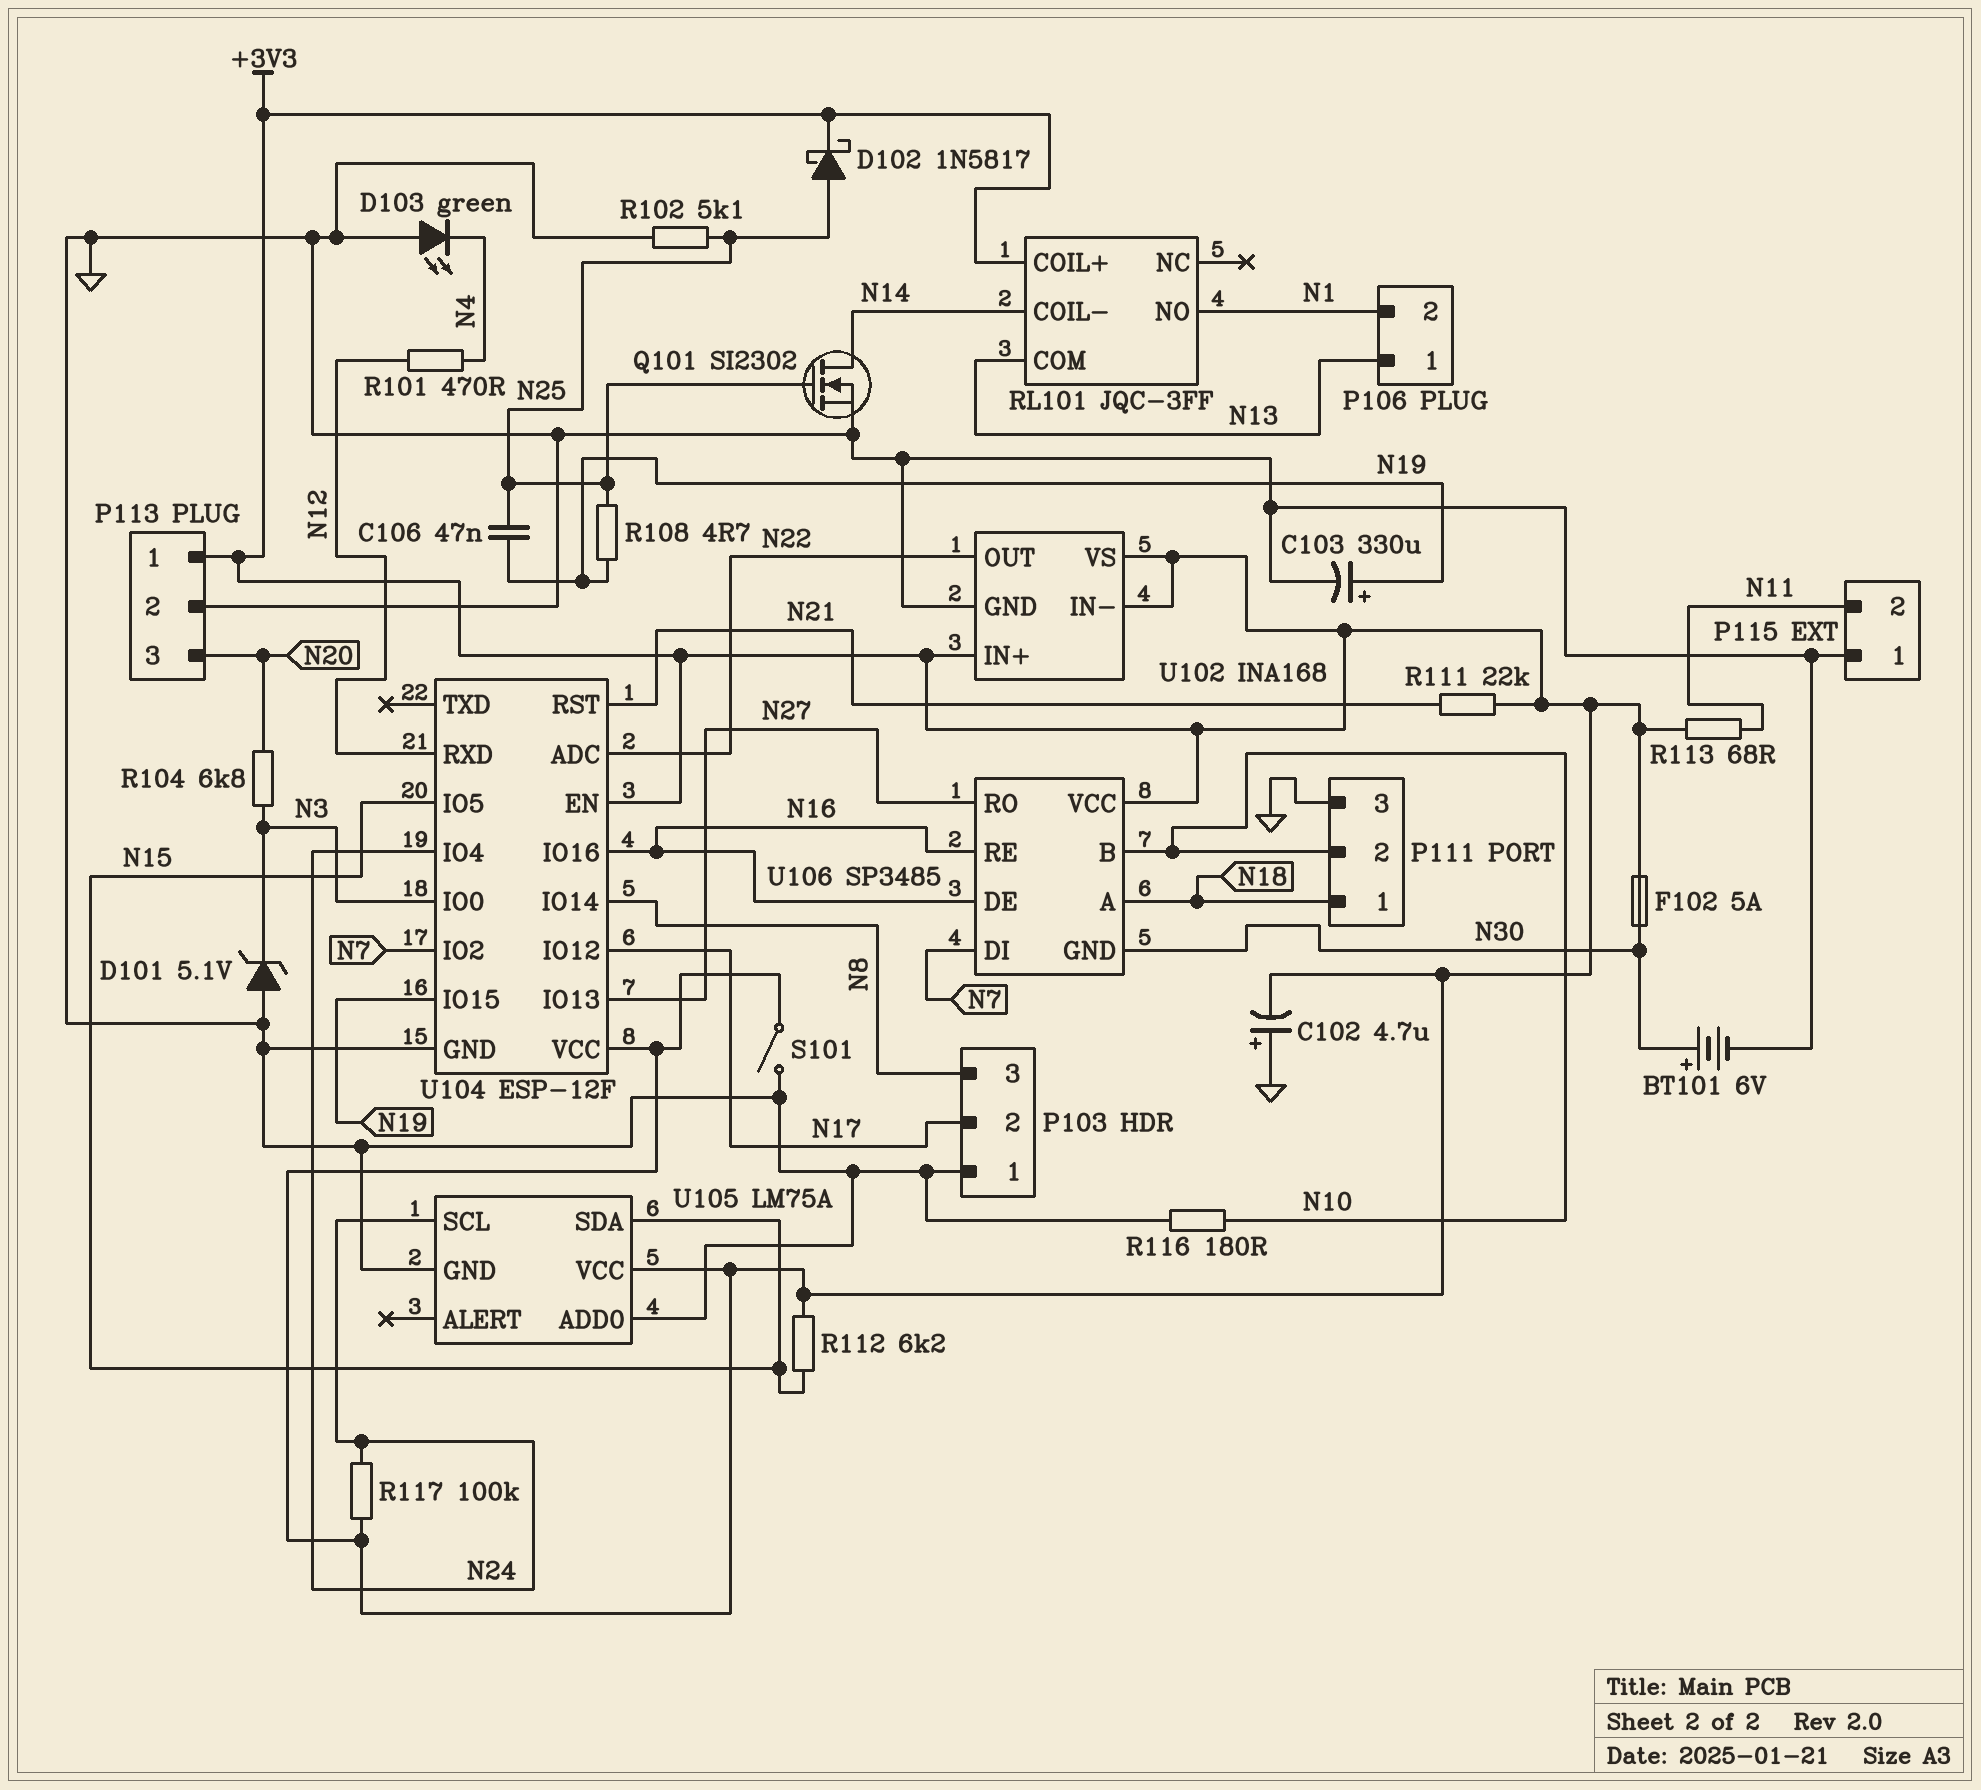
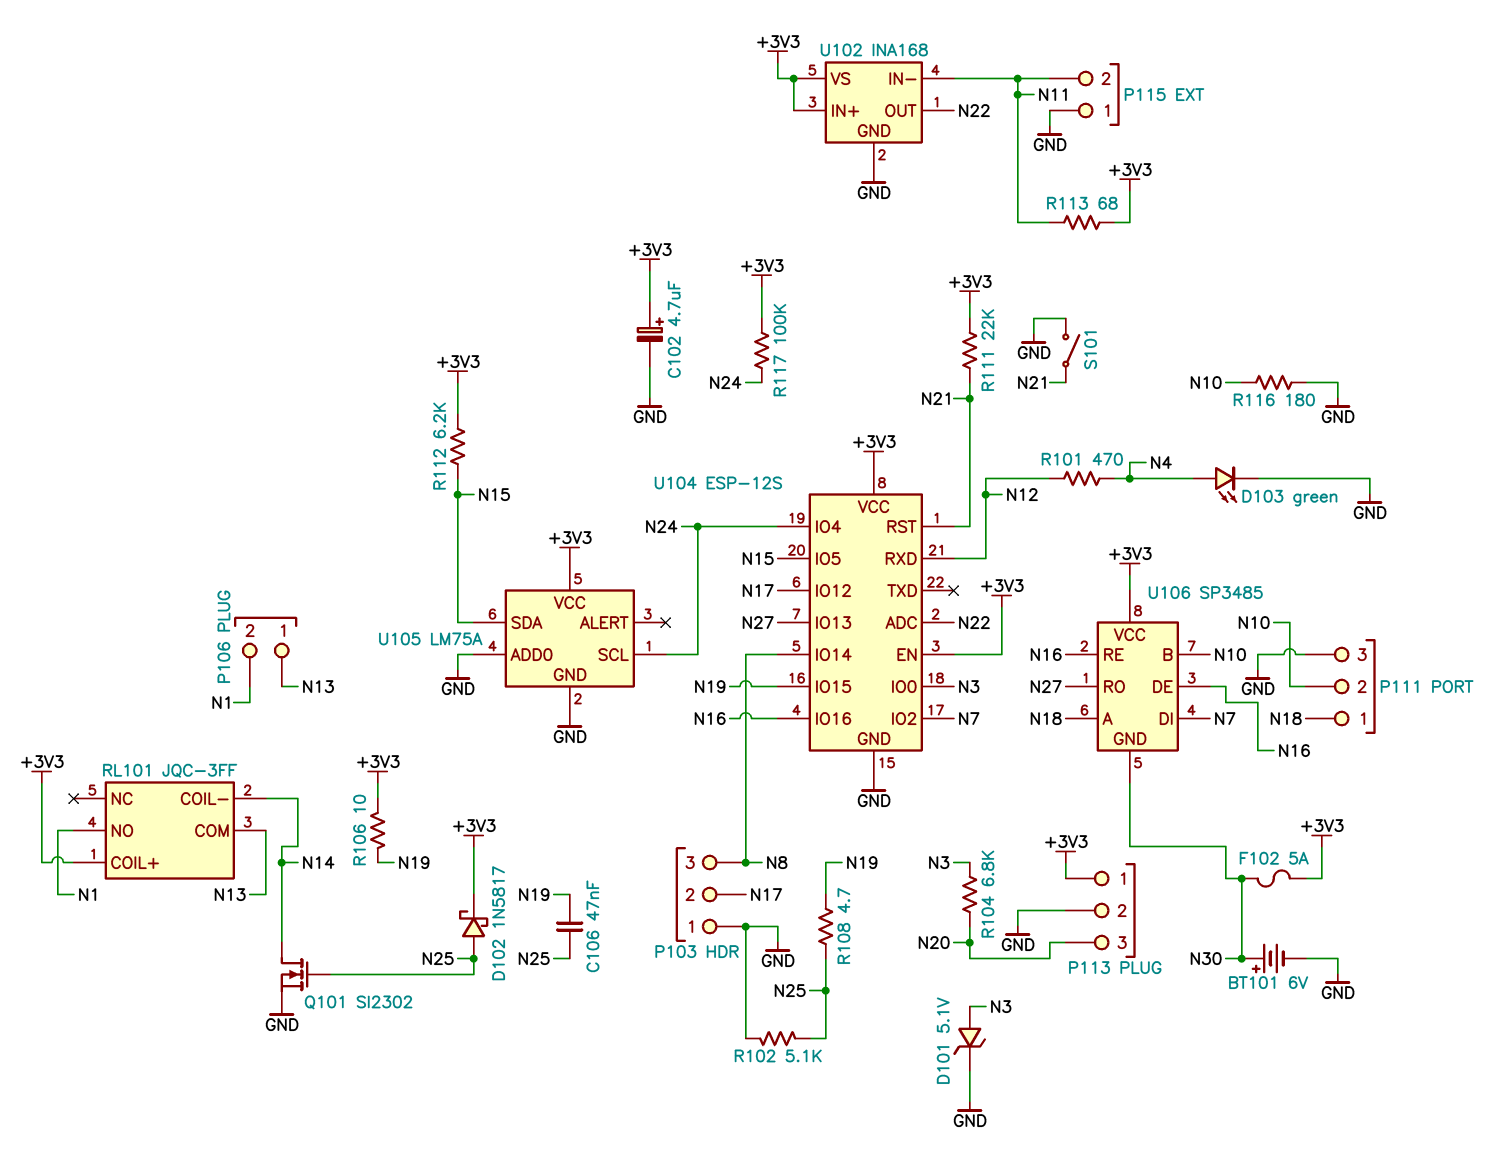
C102: 4.7uF (plus GND, minus +3V3) -> 4.7uF (plus +3V3, minus GND)
C103: 330uF (plus N19, minus GND) -> none
D101: zener 5.1V (A GND, K N3) -> zener 5.1V (A N3, K GND)
D103: LED green (A GND, K N4) -> LED green (A N4, K GND)
R106: none -> 10 (+3V3, N19)
S101: switch (+3V3, GND) -> switch (GND, N21)
U102 pin IN-: +3V3 -> N11
U104: ESP-12F -> ESP-12S

